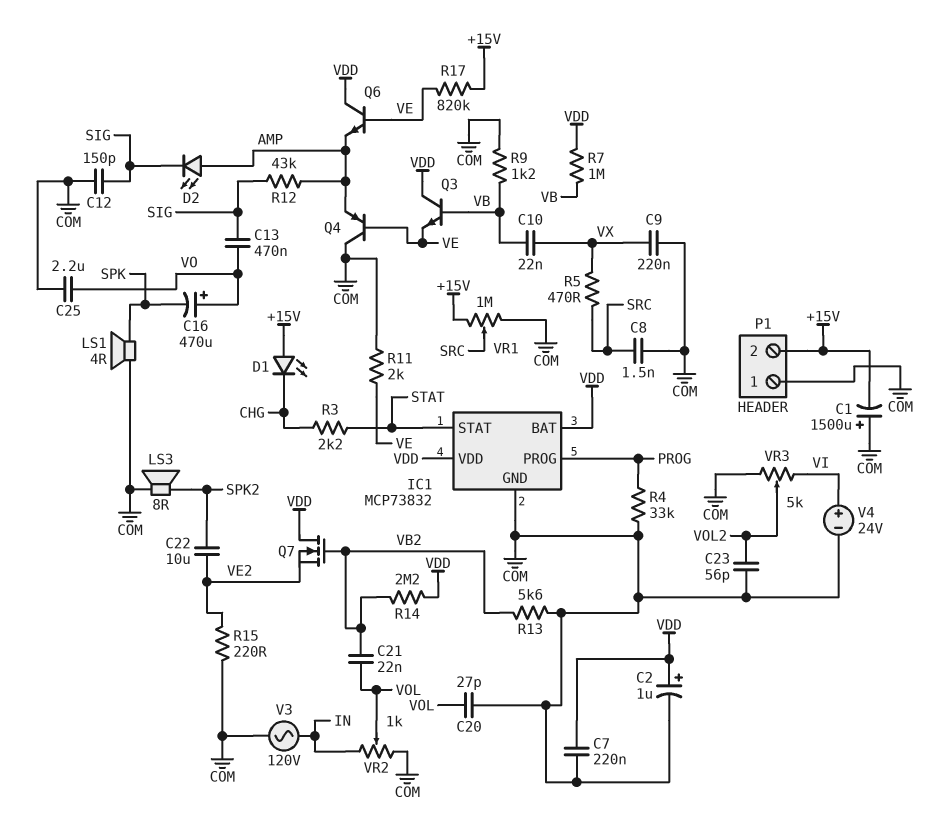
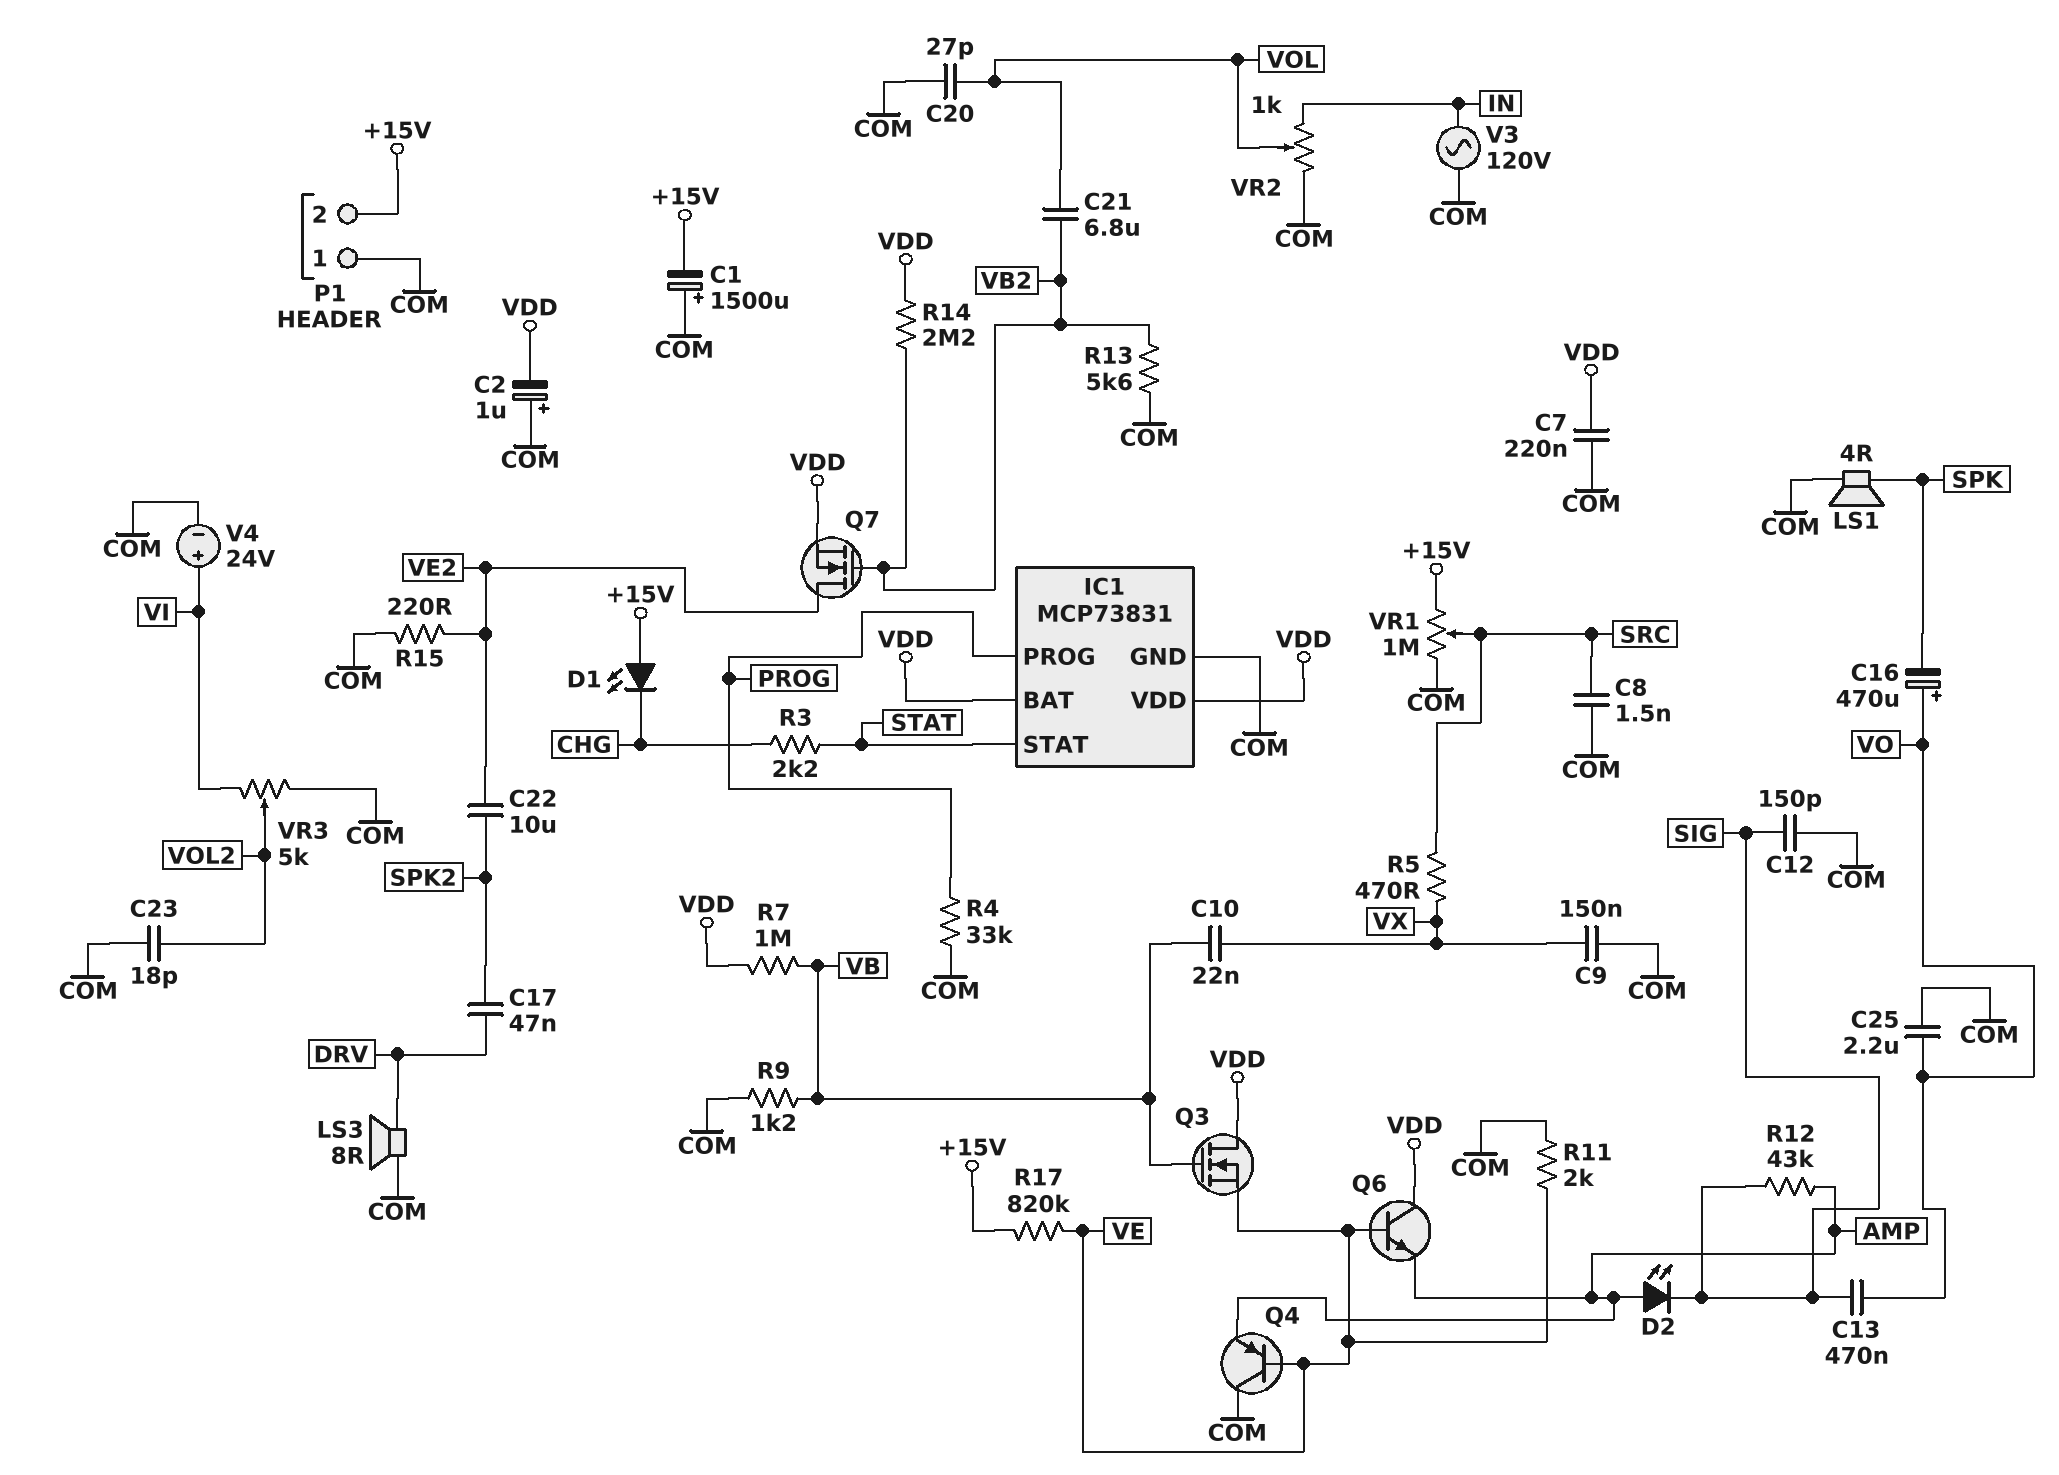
C2: 1uF (plus VDD, minus COM) -> 1uF (plus COM, minus VDD)
C9: 220nF (COM, VX) -> 150nF (COM, VX)
C17: none -> 47nF (DRV, SPK2)
C21: 22nF (VB2, VOL) -> 6.8uF (VB2, VOL)
C23: 56pF (COM, VOL2) -> 18pF (COM, VOL2)
IC1: MCP73832 -> MCP73831
LS3: speaker 8R (COM, SPK2) -> speaker 8R (COM, DRV)
Q3: NPN (B VB, C VDD, E VE) -> NMOS (G VB, D VDD, S VE)
Q7: NMOS (G VB2, D VDD, S VE2) -> NMOS (G VB2, D VE2, S VDD)

